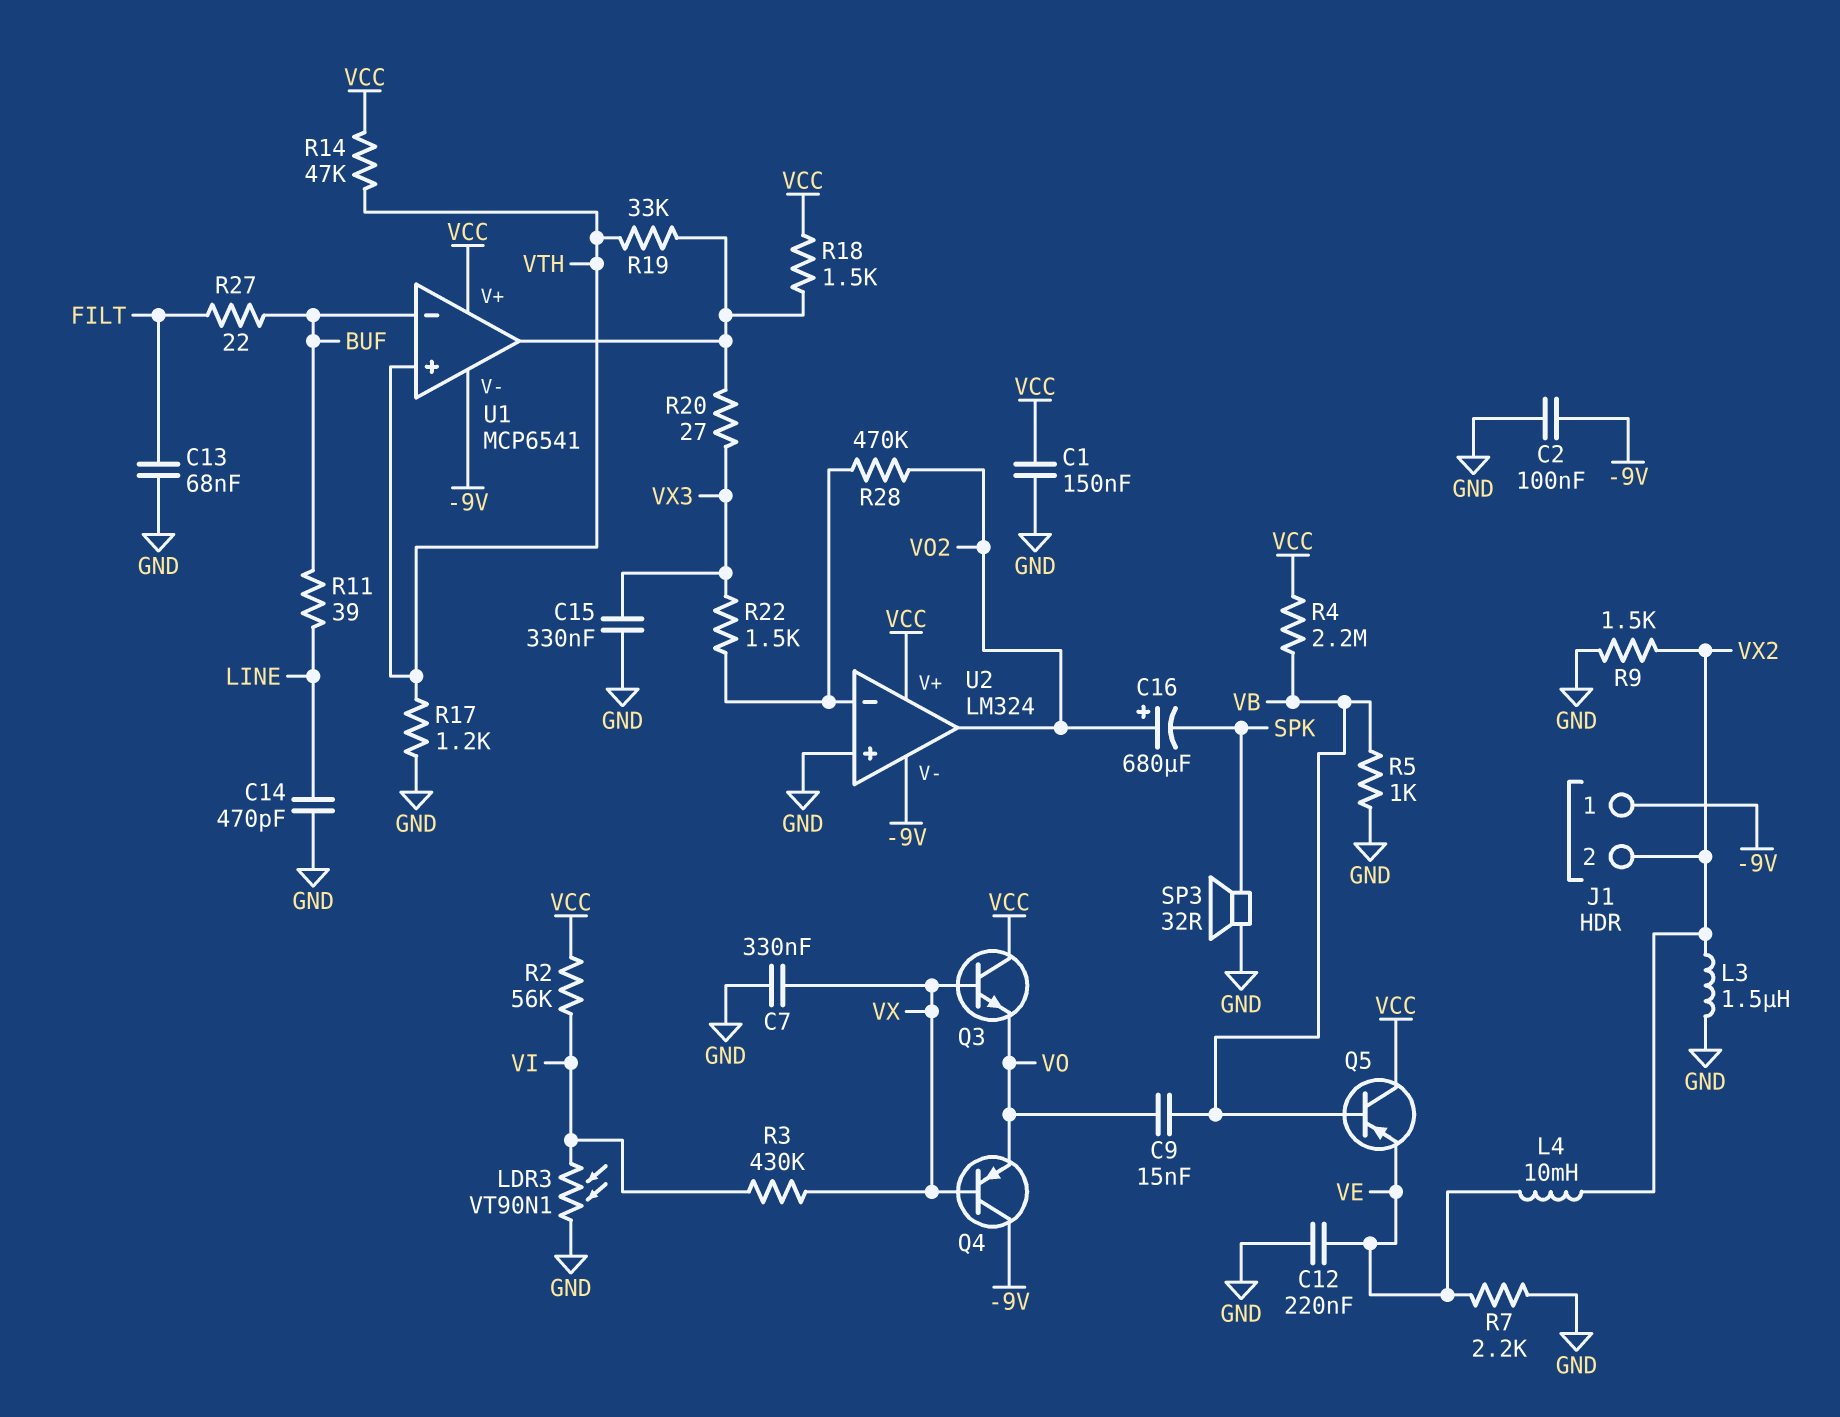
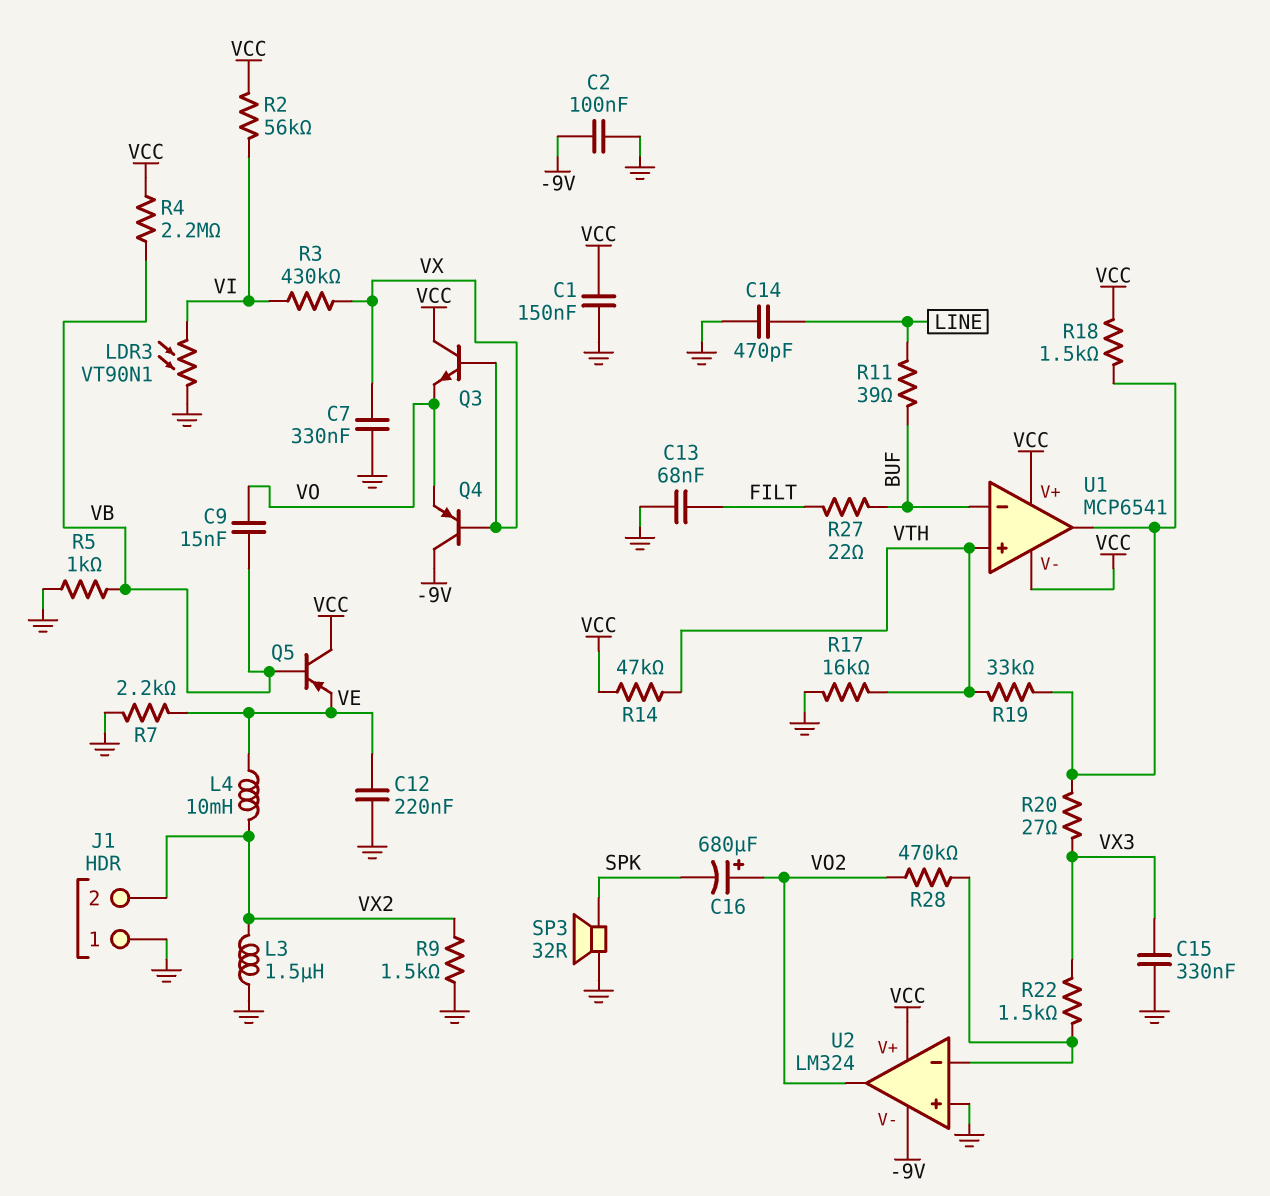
J1 pin 1: -9V -> GND
R17: 1.2k (GND, VTH) -> 16k (GND, VTH)
U1 pin V-: -9V -> VCC

